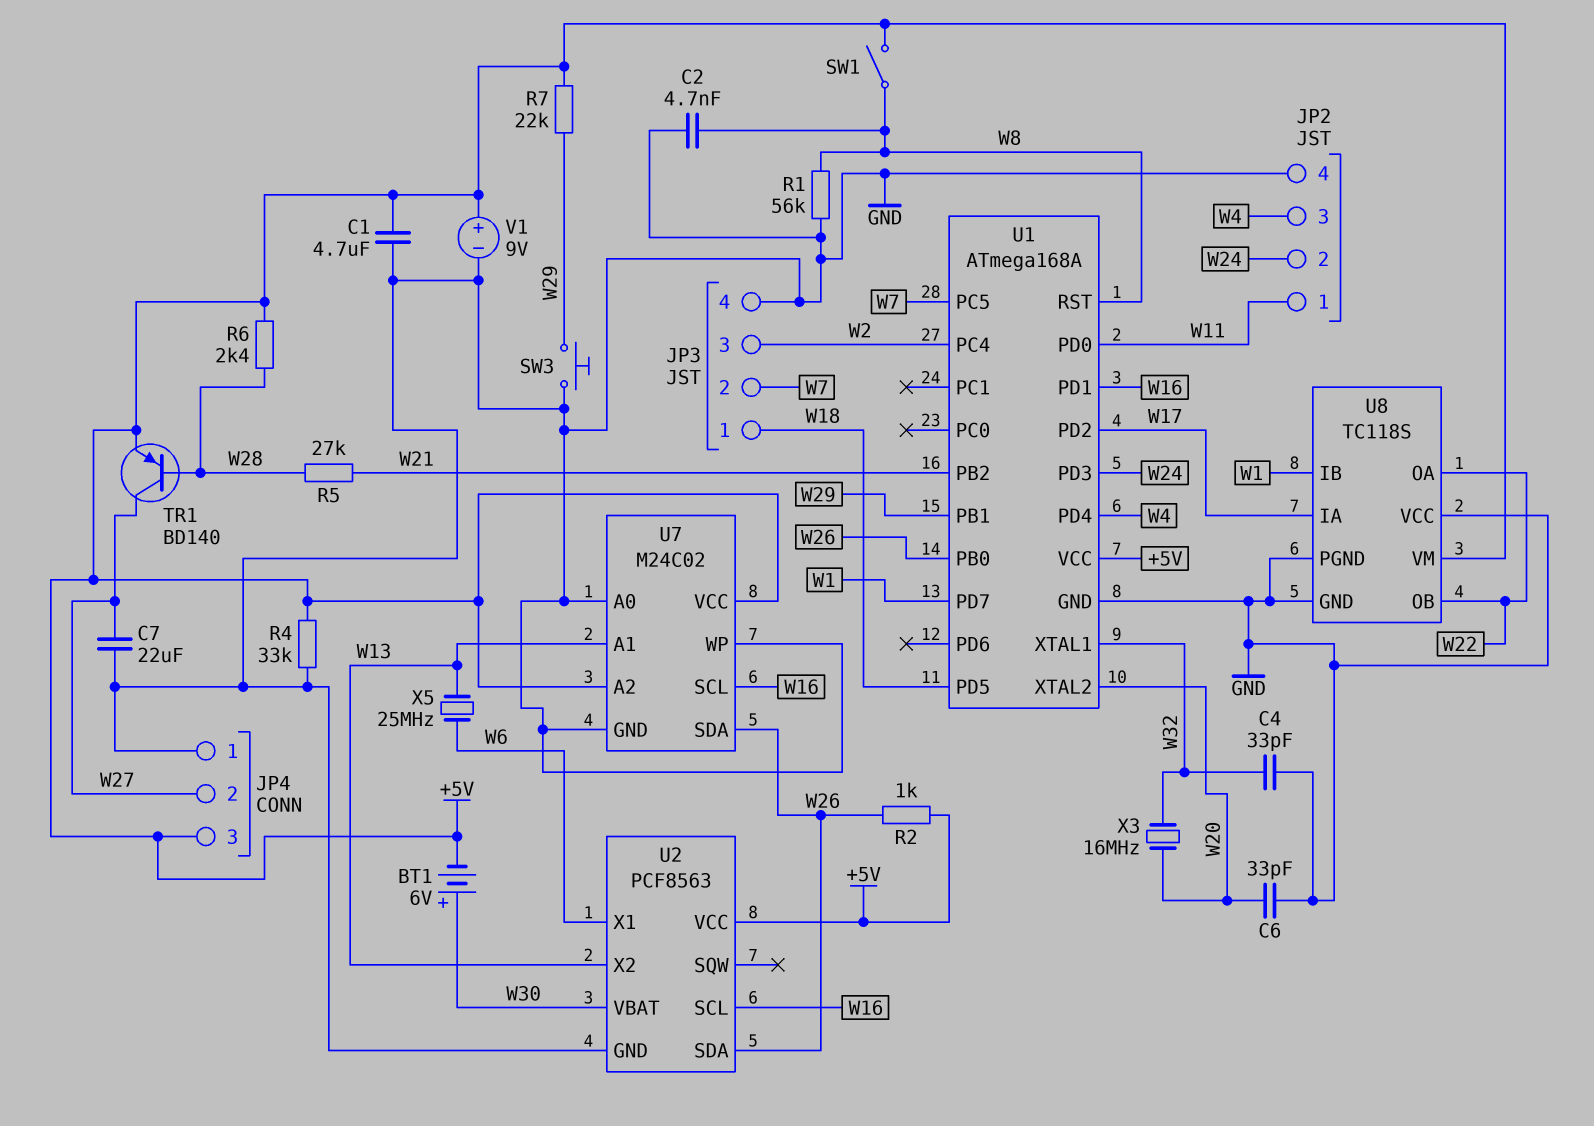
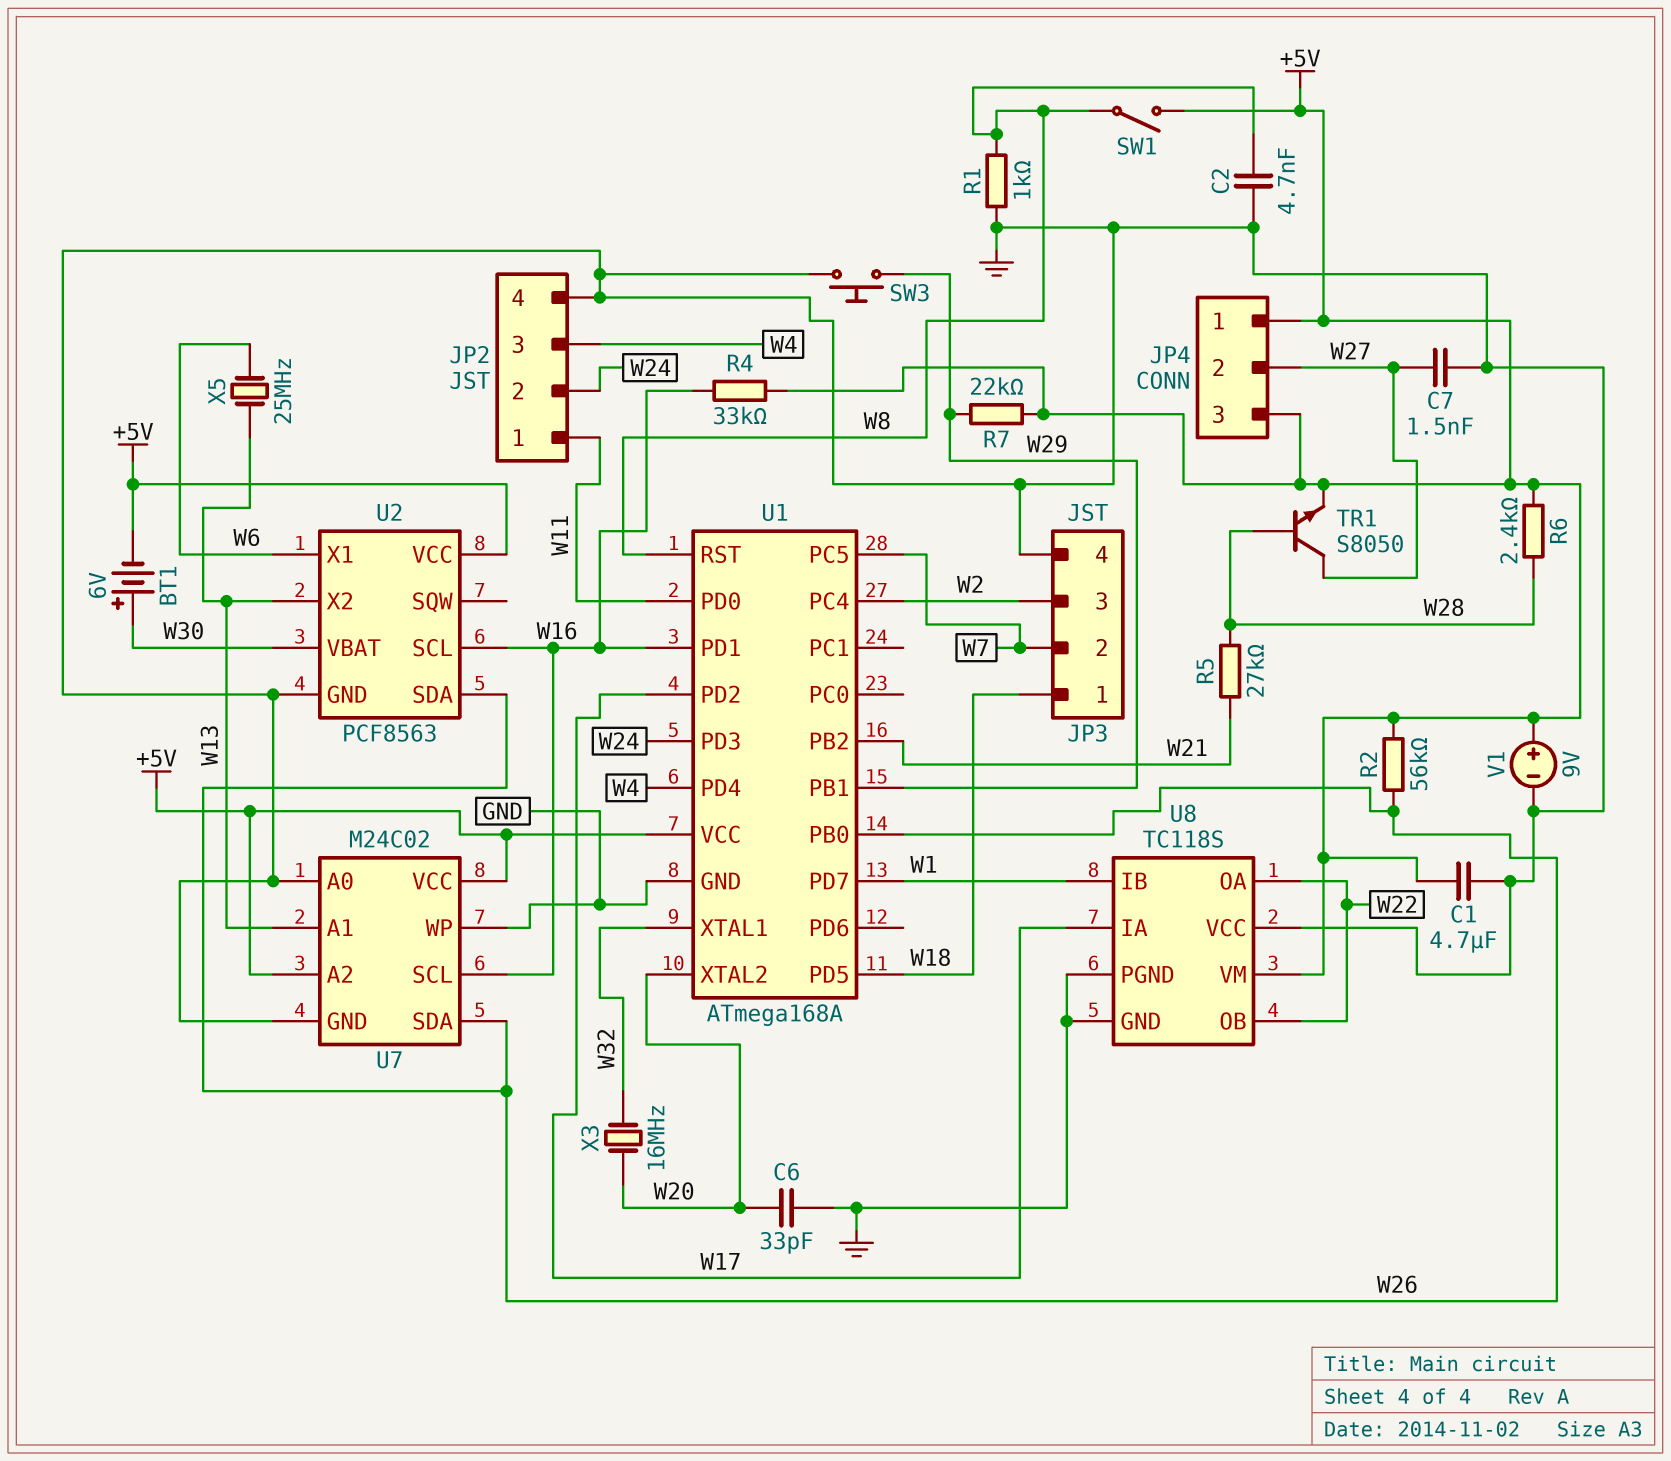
C4: 33pF (GND, W32) -> none
C7: 22uF (GND, W27) -> 1.5nF (GND, W27)
JP4 pin 1: GND -> +5V
R1: 56k (GND, W8) -> 1k (GND, W8)
R2: 1k (+5V, W26) -> 56k (+5V, W26)
R4: 33k (+5V, GND) -> 33k (+5V, W16)
TR1: PNP BD140 (B W28, C W27, E +5V) -> NPN S8050 (B W28, C W27, E +5V)

